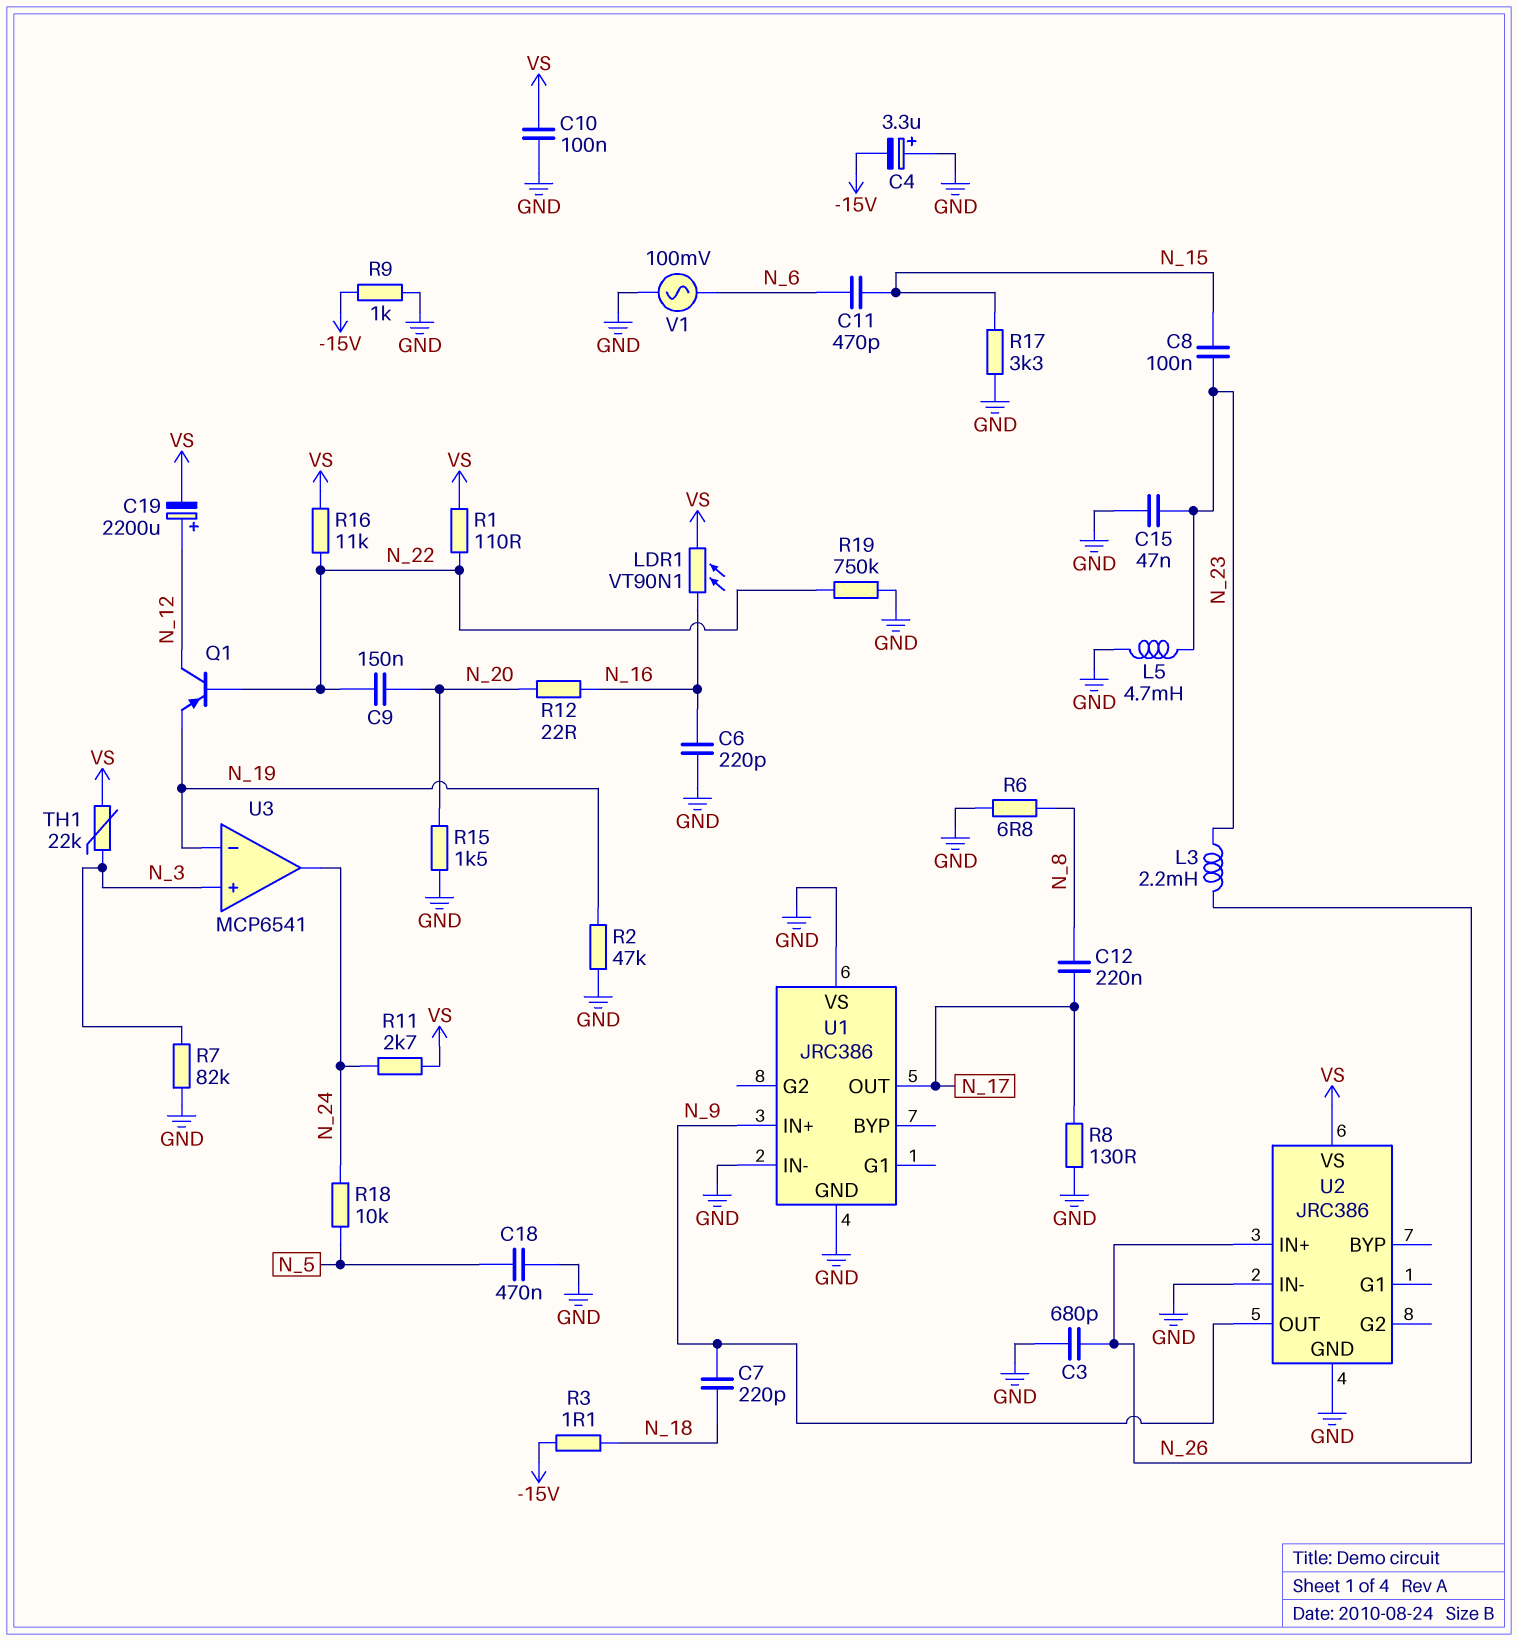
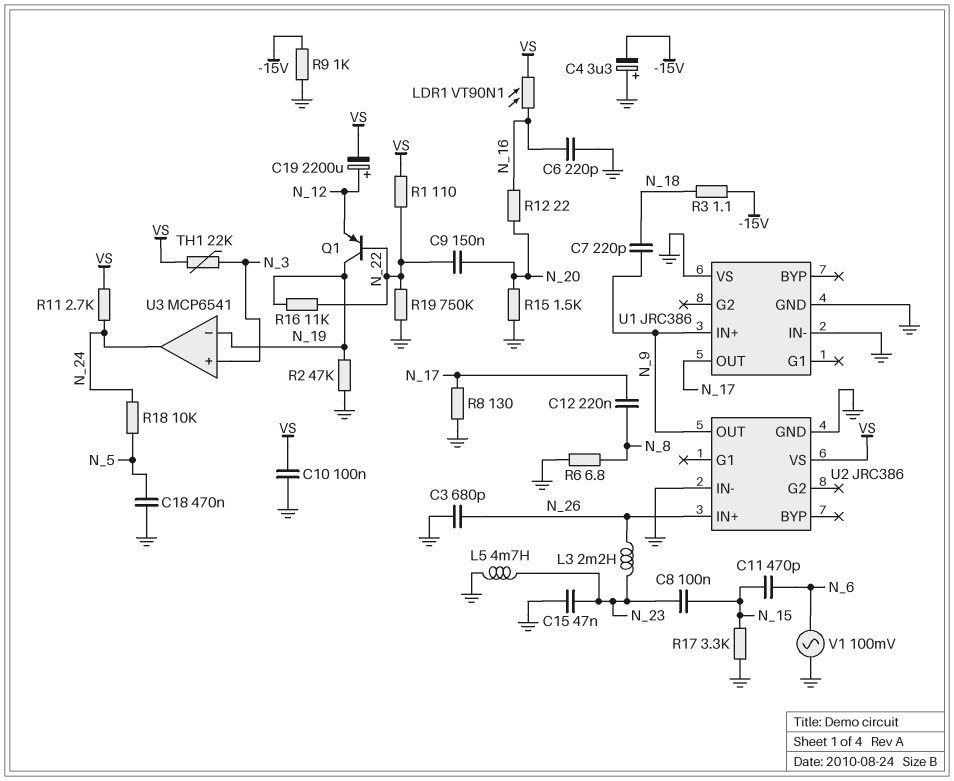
Q1: PNP (B N_22, C N_12, E N_19) -> PNP (B N_22, C N_19, E N_12)
R7: 82k (GND, N_3) -> none
R16: 11k (N_22, VS) -> 11k (N_19, N_22)

